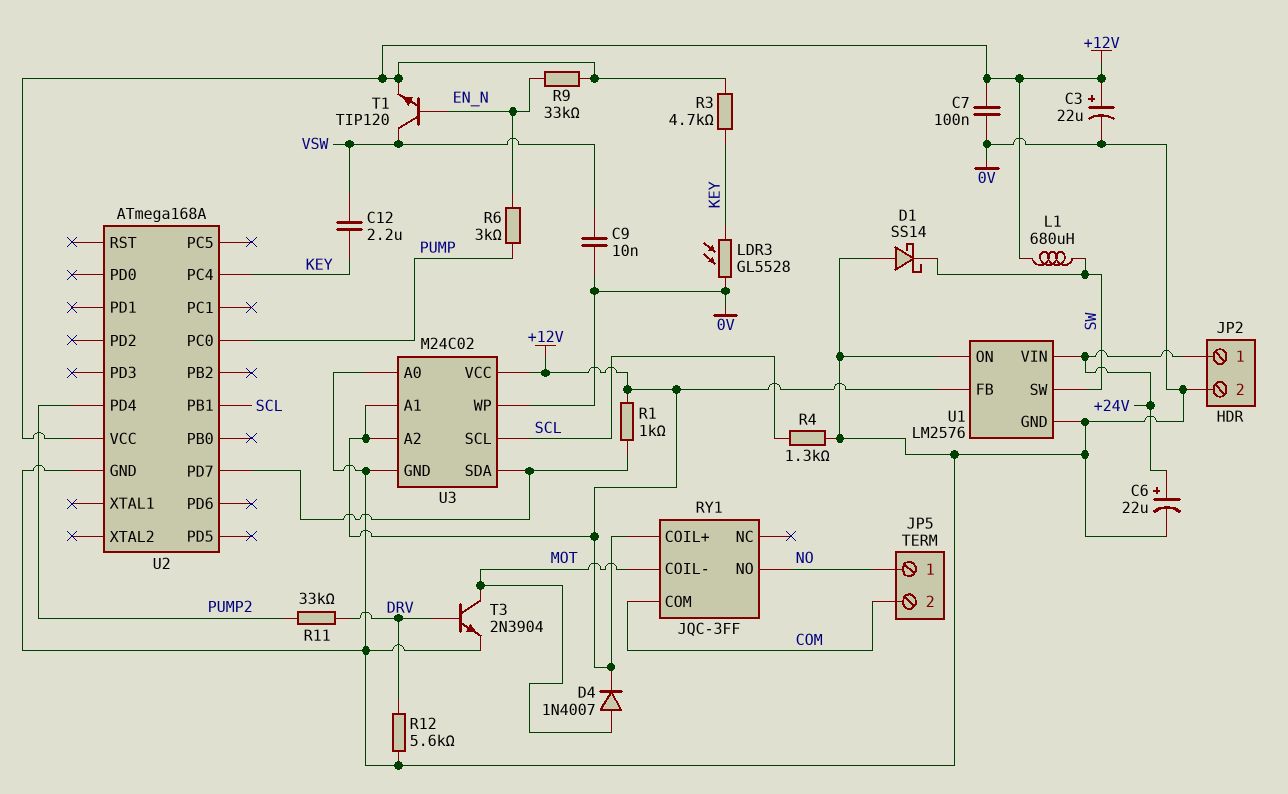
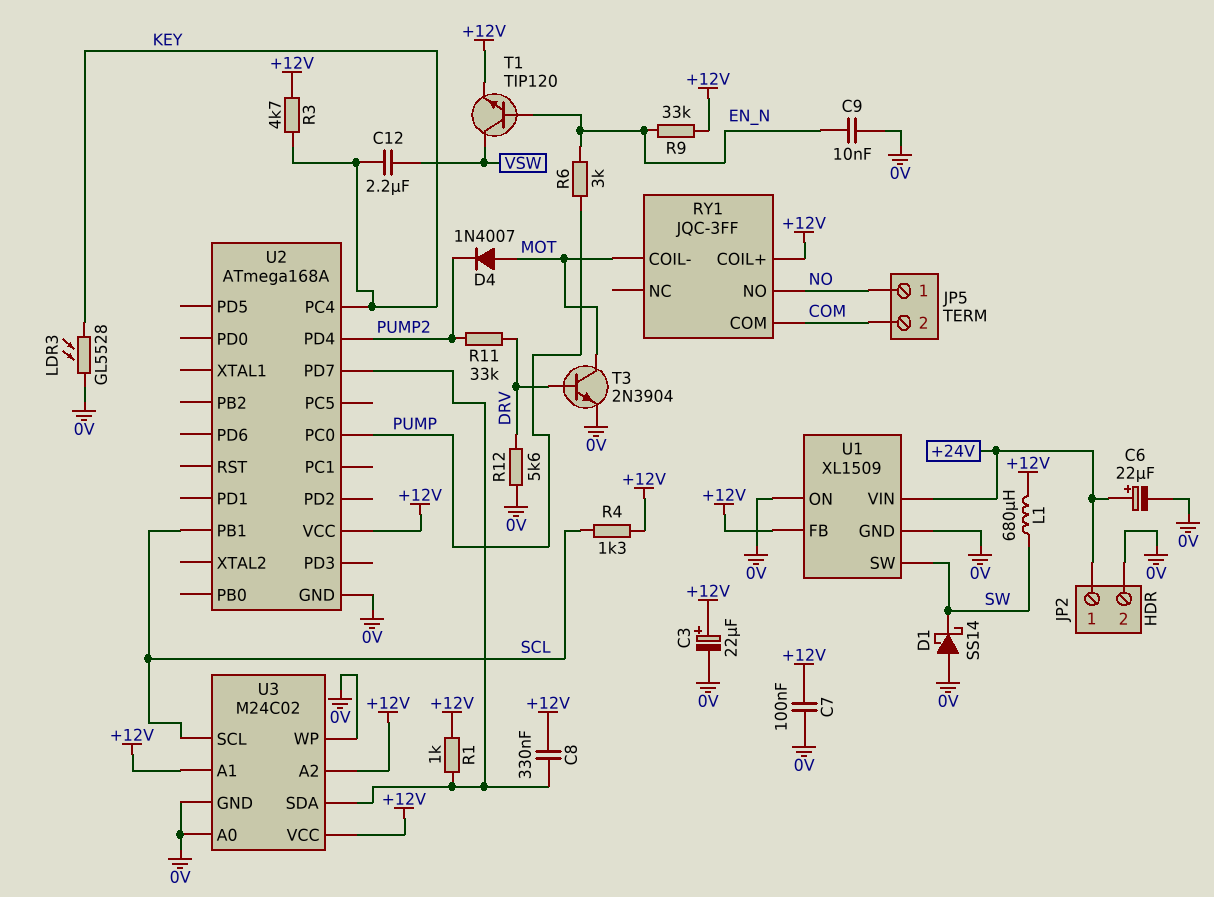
C8: none -> 330nF (+12V, U2/PD7)
C9: 10nF (0V, VSW) -> 10nF (0V, EN_N)
D4: diode 1N4007 (A MOT, K +12V) -> diode 1N4007 (A MOT, K PUMP2)
R4: 1.3k (0V, SCL) -> 1.3k (+12V, SCL)
U1: LM2576 -> XL1509

